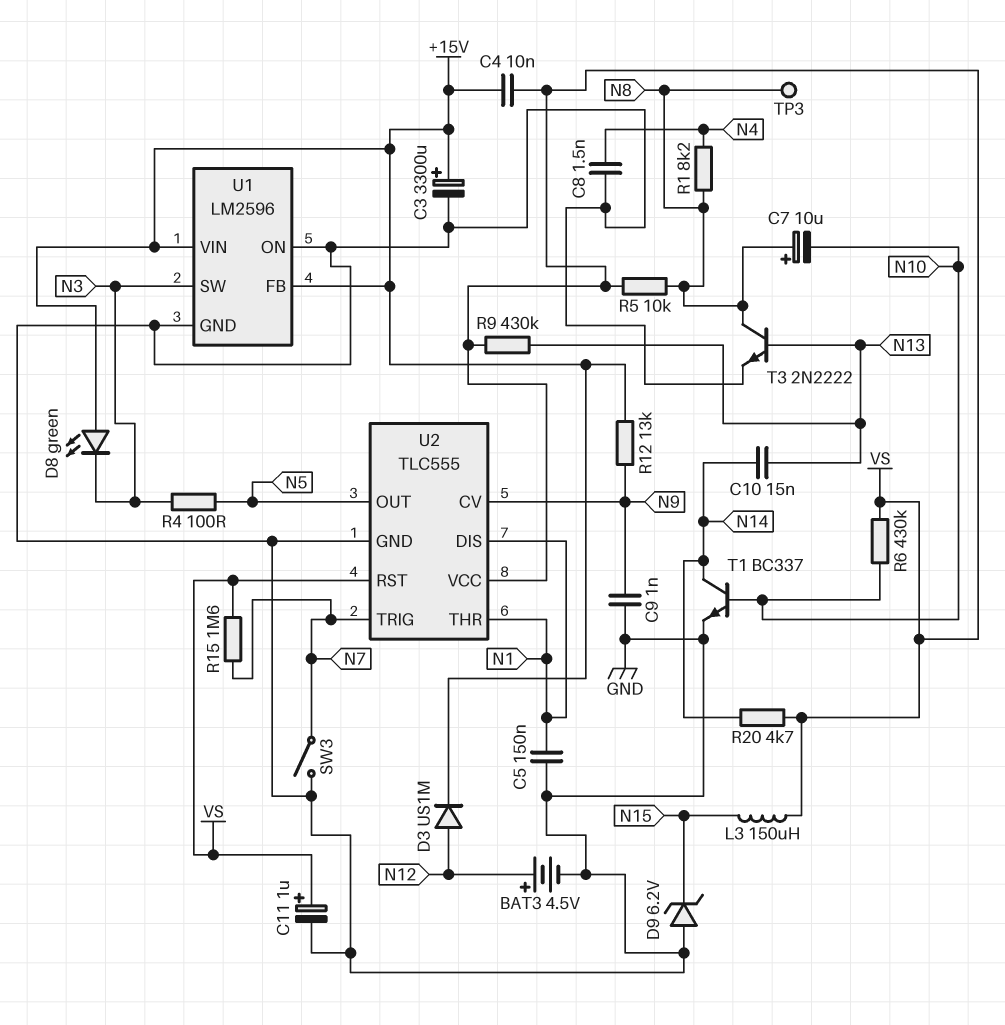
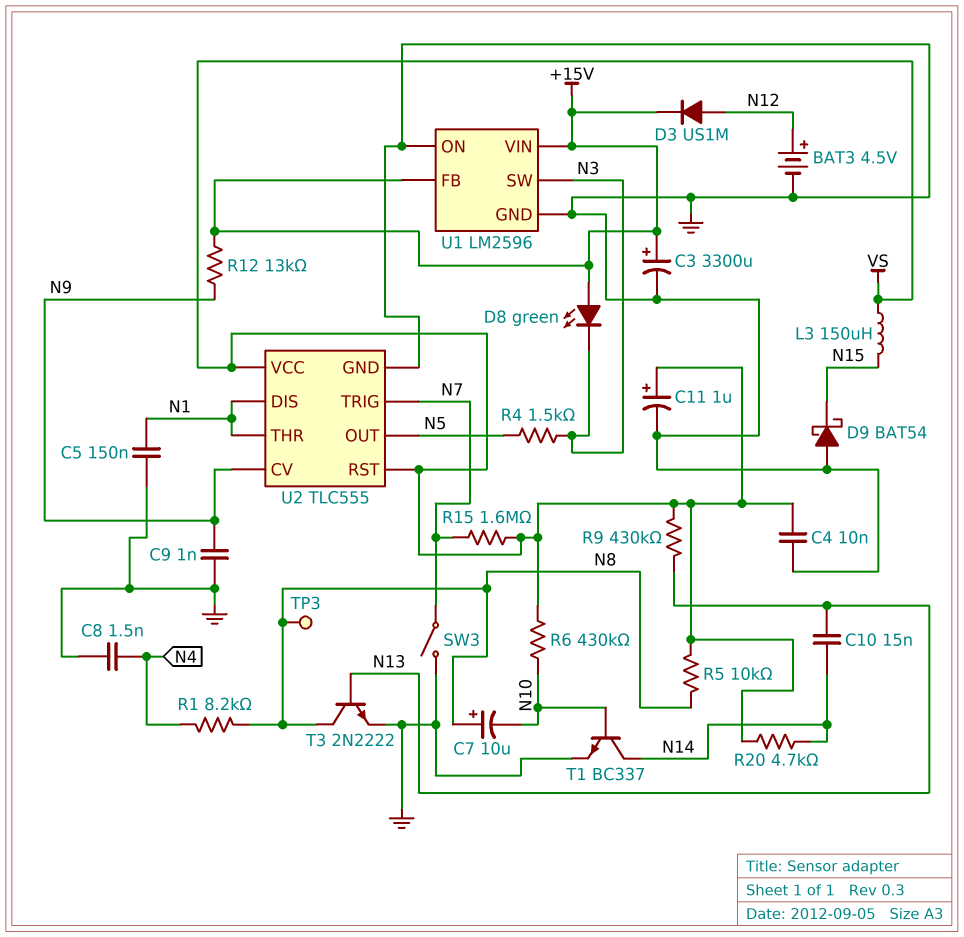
C4: 10nF (+15V, VS) -> 10nF (GND, VS)
D9: zener 6.2V (A GND, K N15) -> schottky BAT54 (A GND, K N15)
R4: 100 (N3, N5) -> 1.5k (N3, N5)

